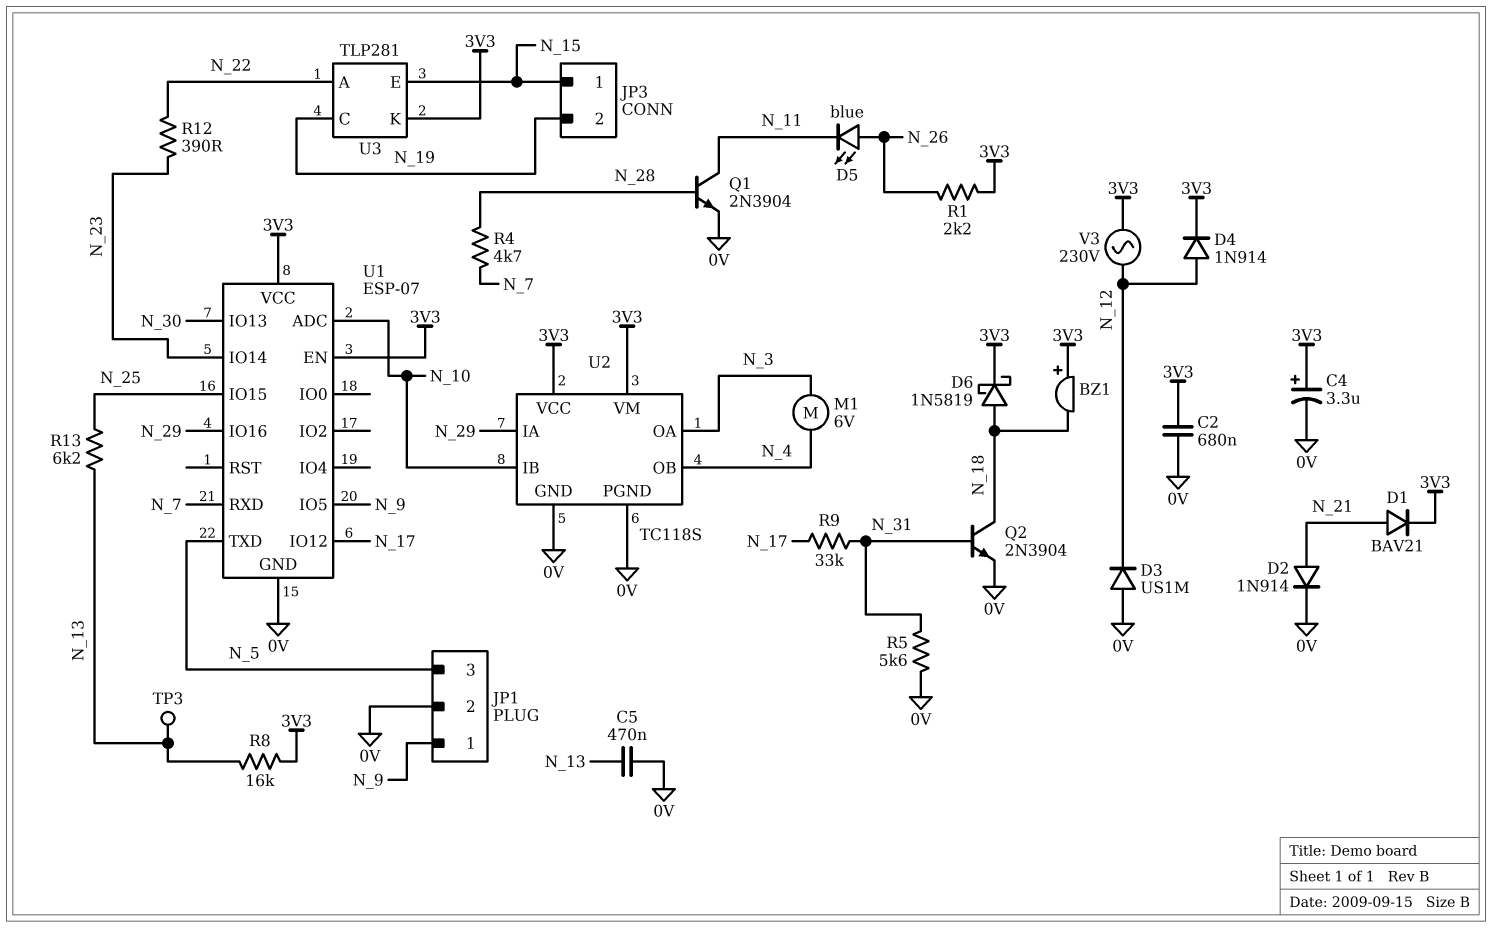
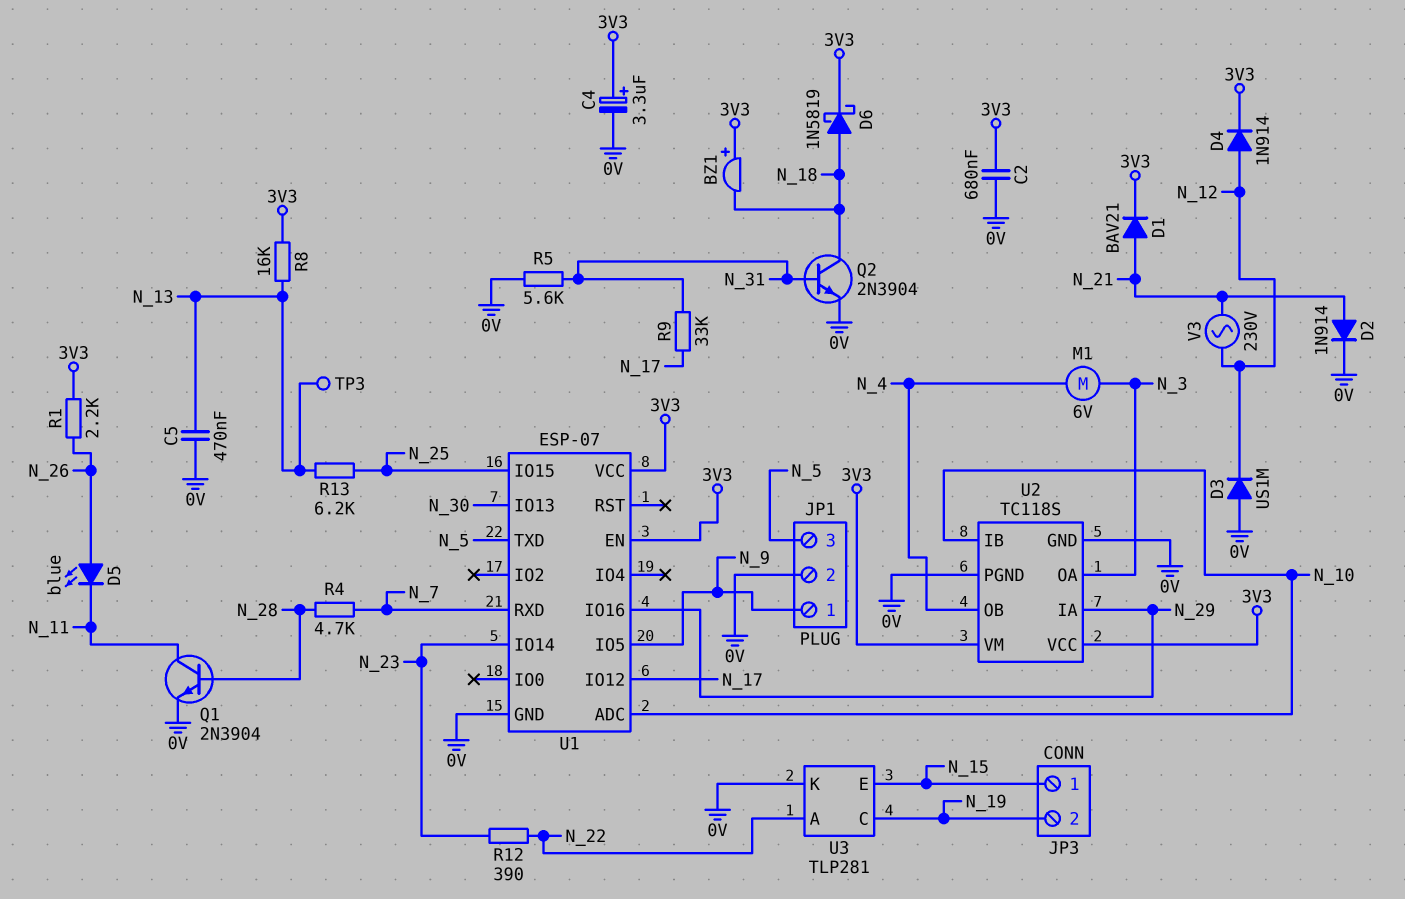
U3 pin K: 3V3 -> 0V
V3: AC 230V (3V3, N_12) -> AC 230V (N_12, N_21)

